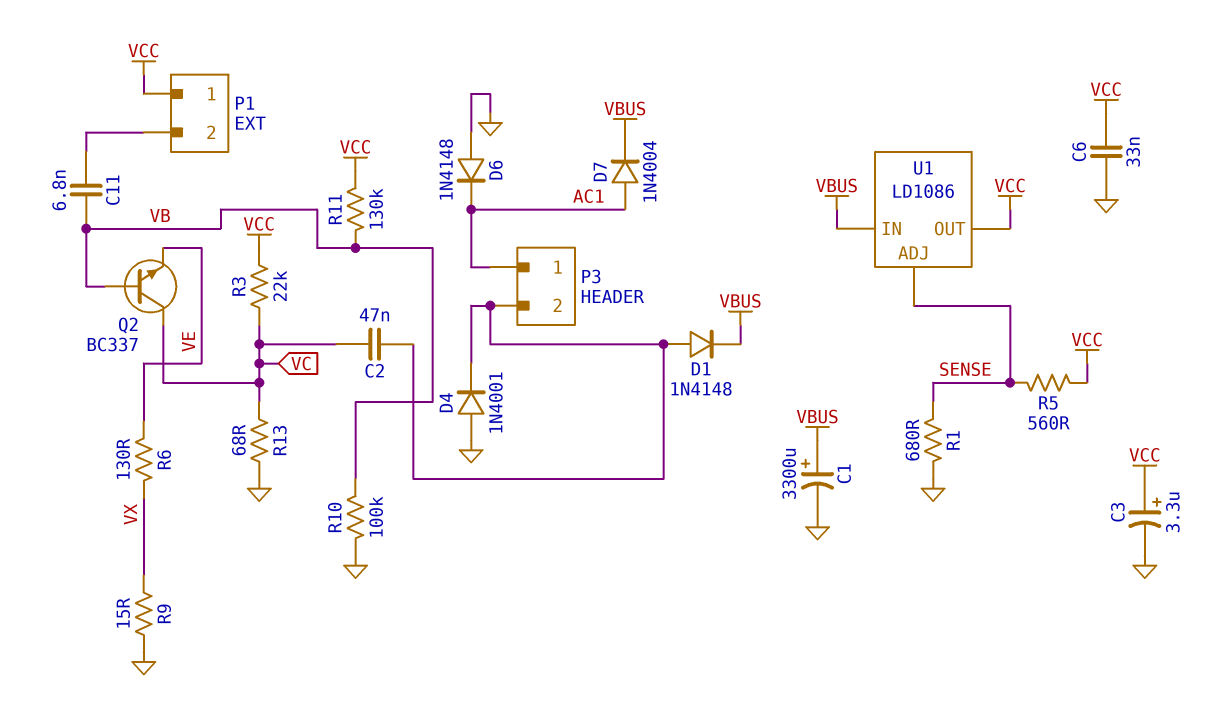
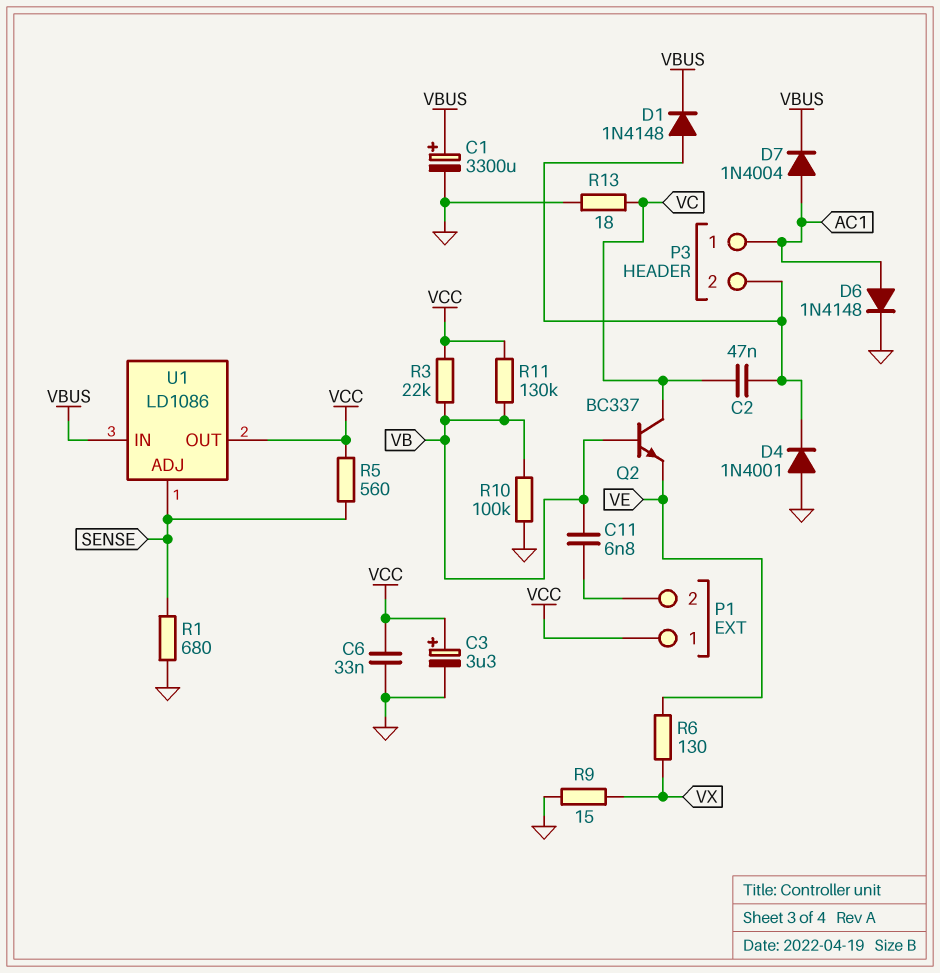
D6: diode 1N4148 (A GND, K AC1) -> diode 1N4148 (A AC1, K GND)
R3: 22k (VC, VCC) -> 22k (VB, VCC)
R13: 68 (GND, VC) -> 18 (GND, VC)

